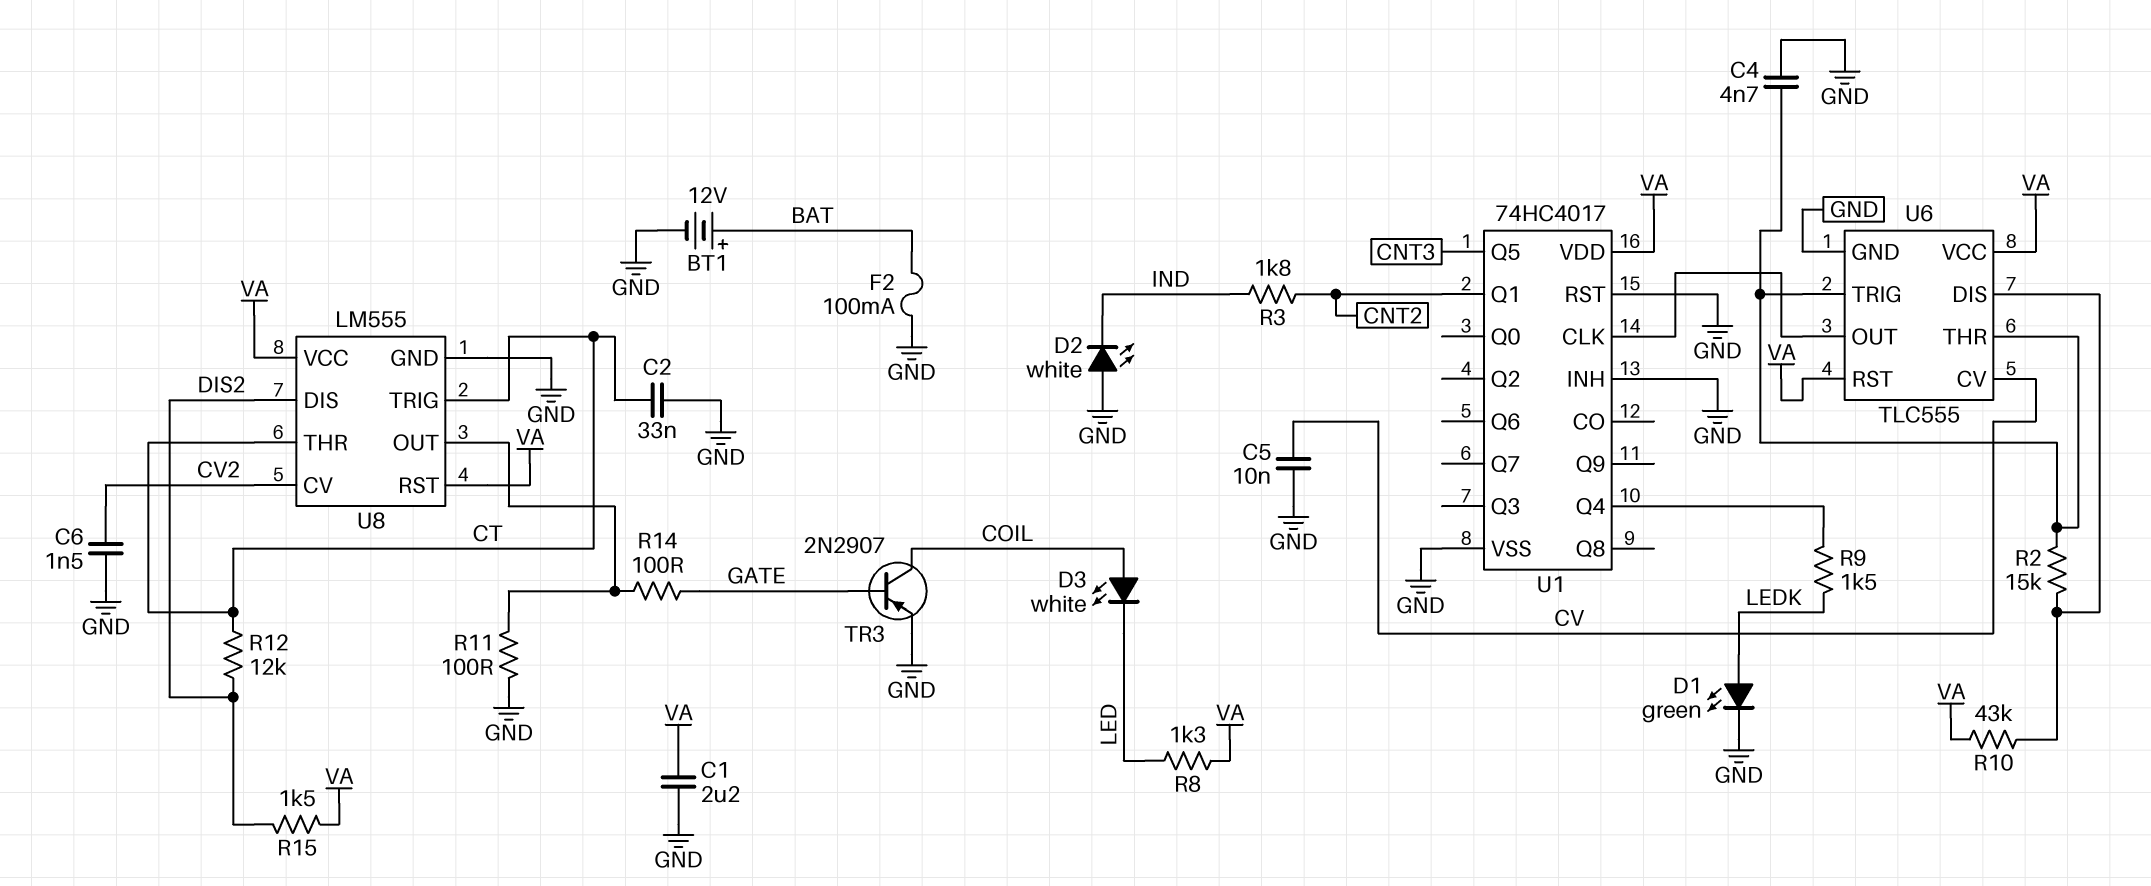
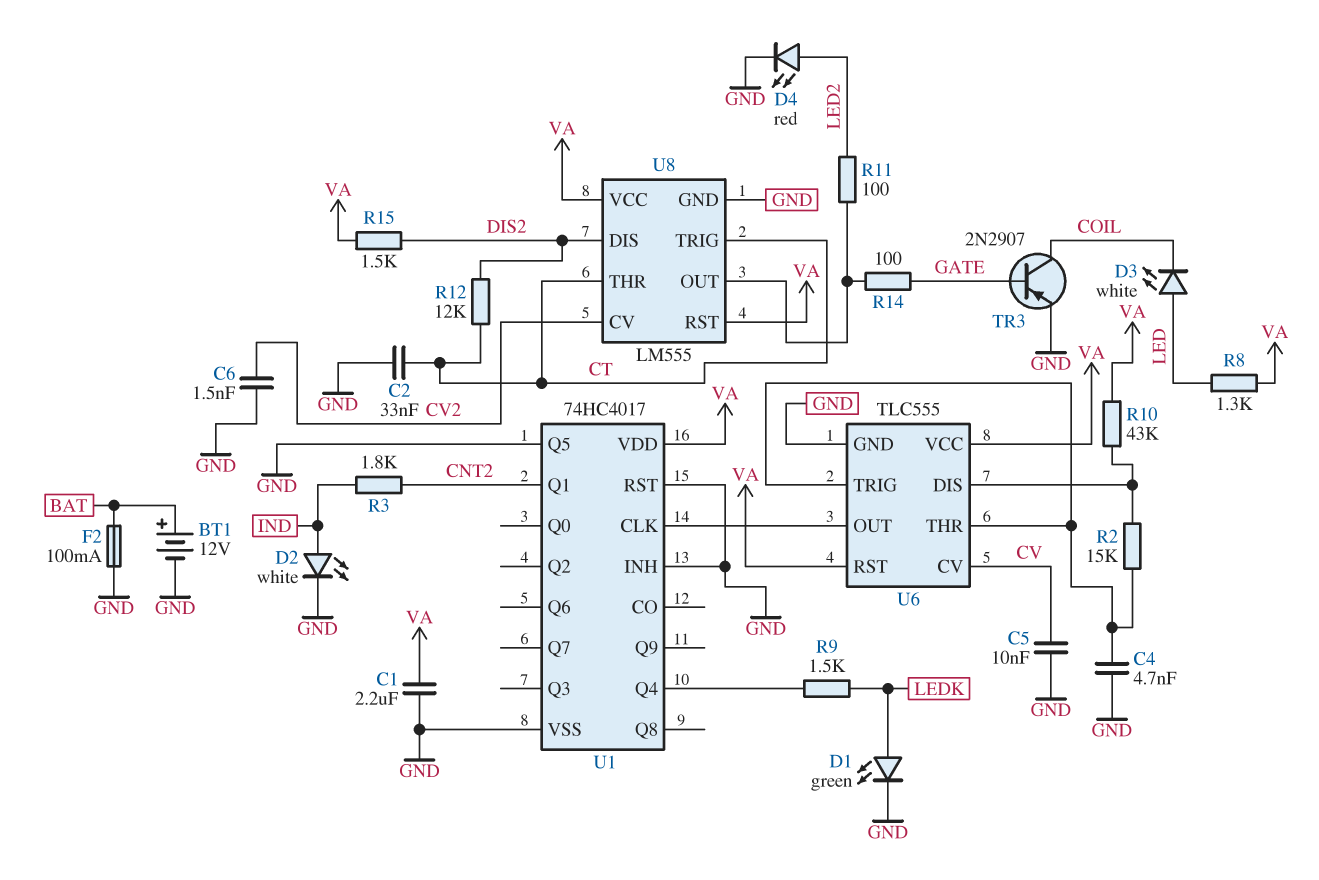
D2: LED white (A GND, K IND) -> LED white (A IND, K GND)
D3: LED white (A COIL, K LED) -> LED white (A LED, K COIL)
D4: none -> LED red (A LED2, K GND)
R11: 100 (GND, U8/OUT) -> 100 (LED2, U8/OUT)
U1 pin Q5: CNT3 -> GND

